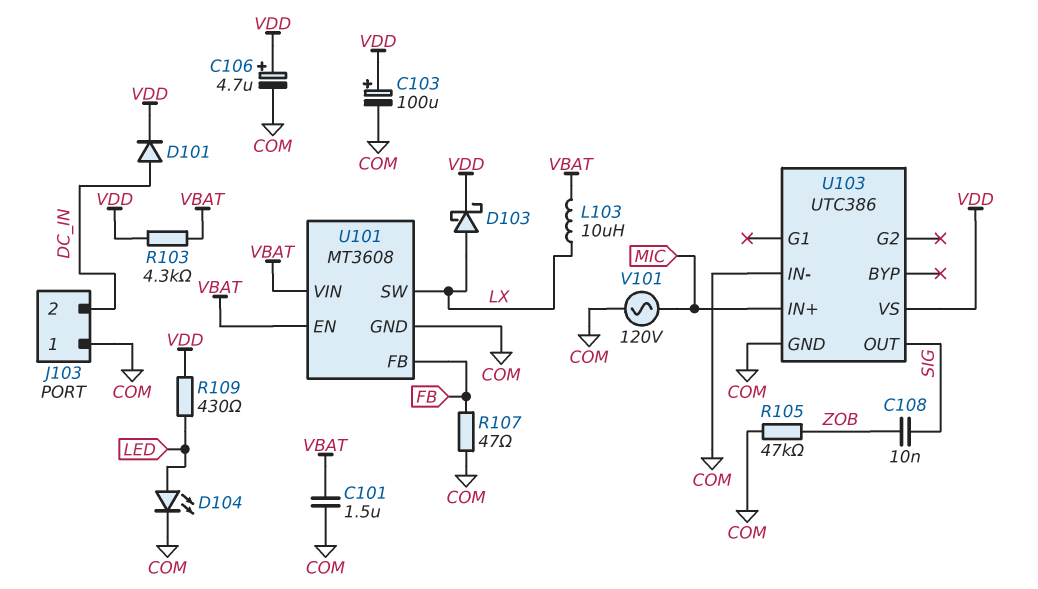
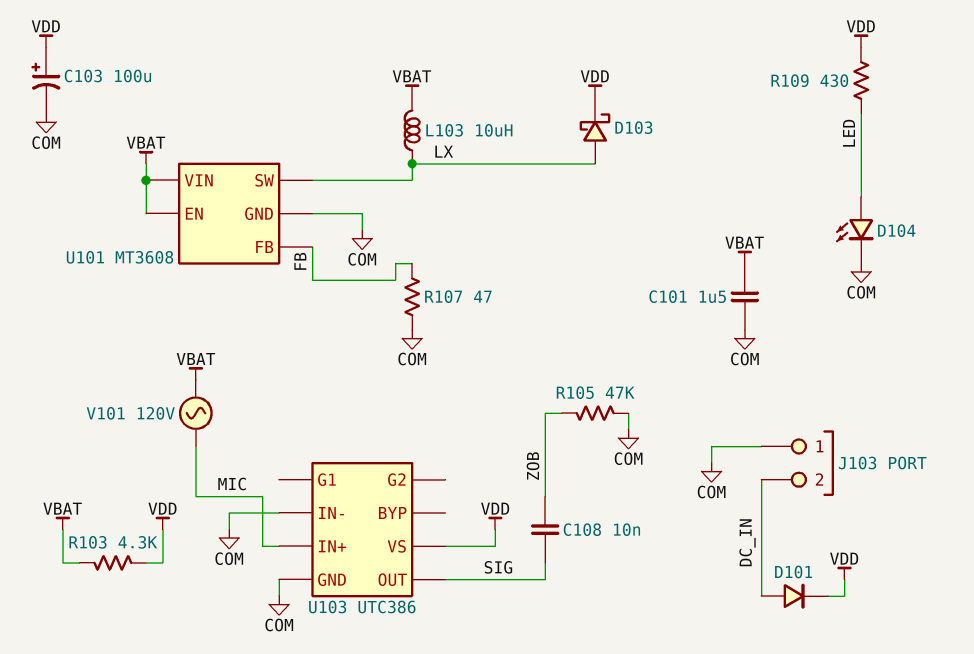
C106: 4.7uF (plus VDD, minus COM) -> none
V101: AC 120V (COM, MIC) -> AC 120V (MIC, VBAT)

